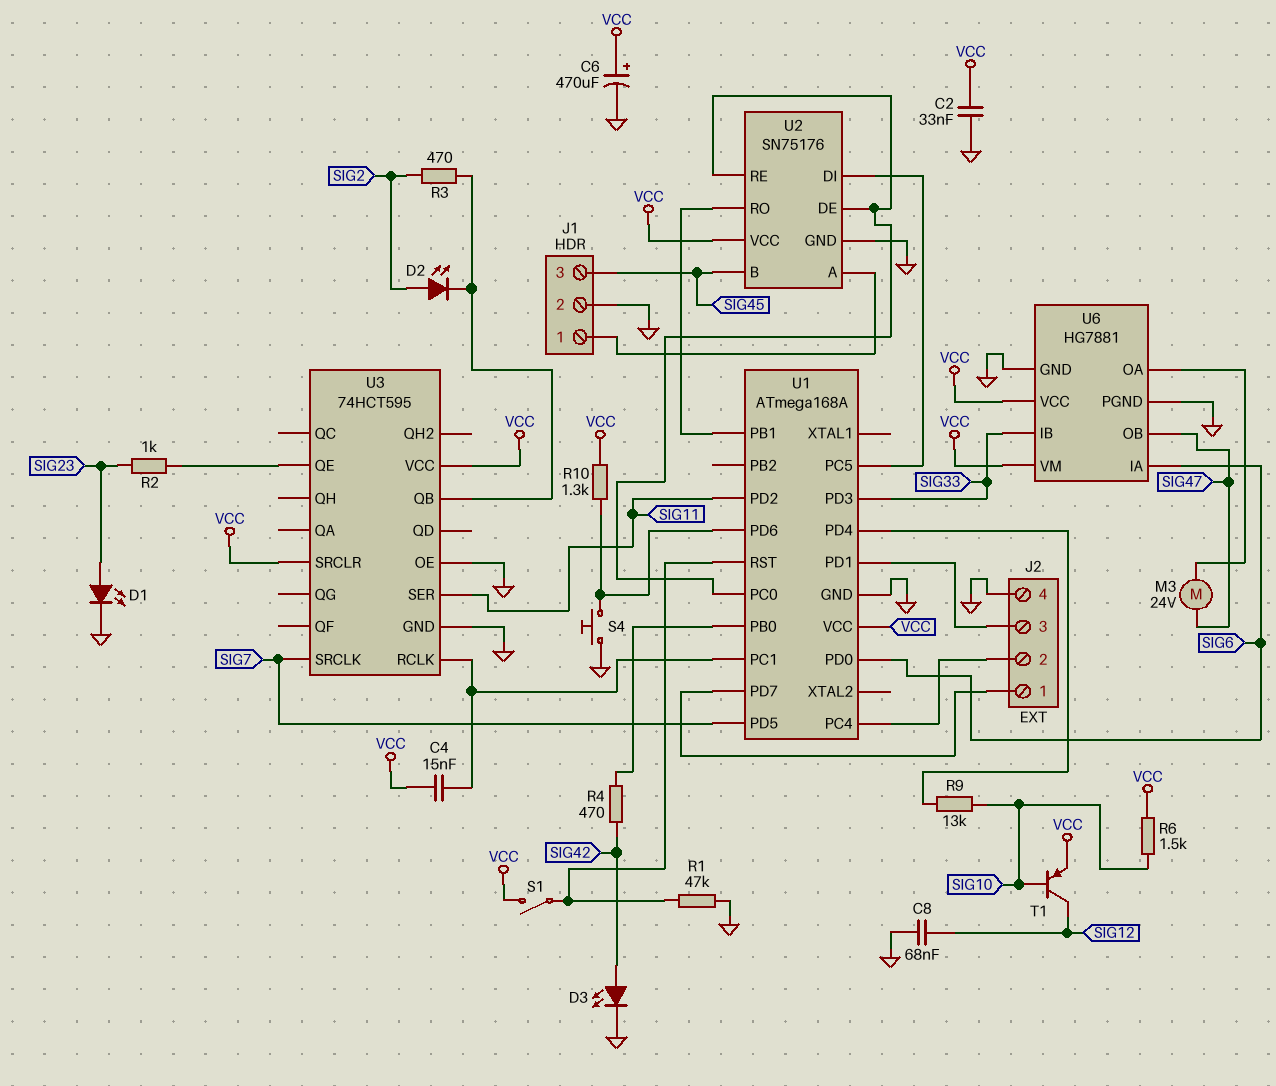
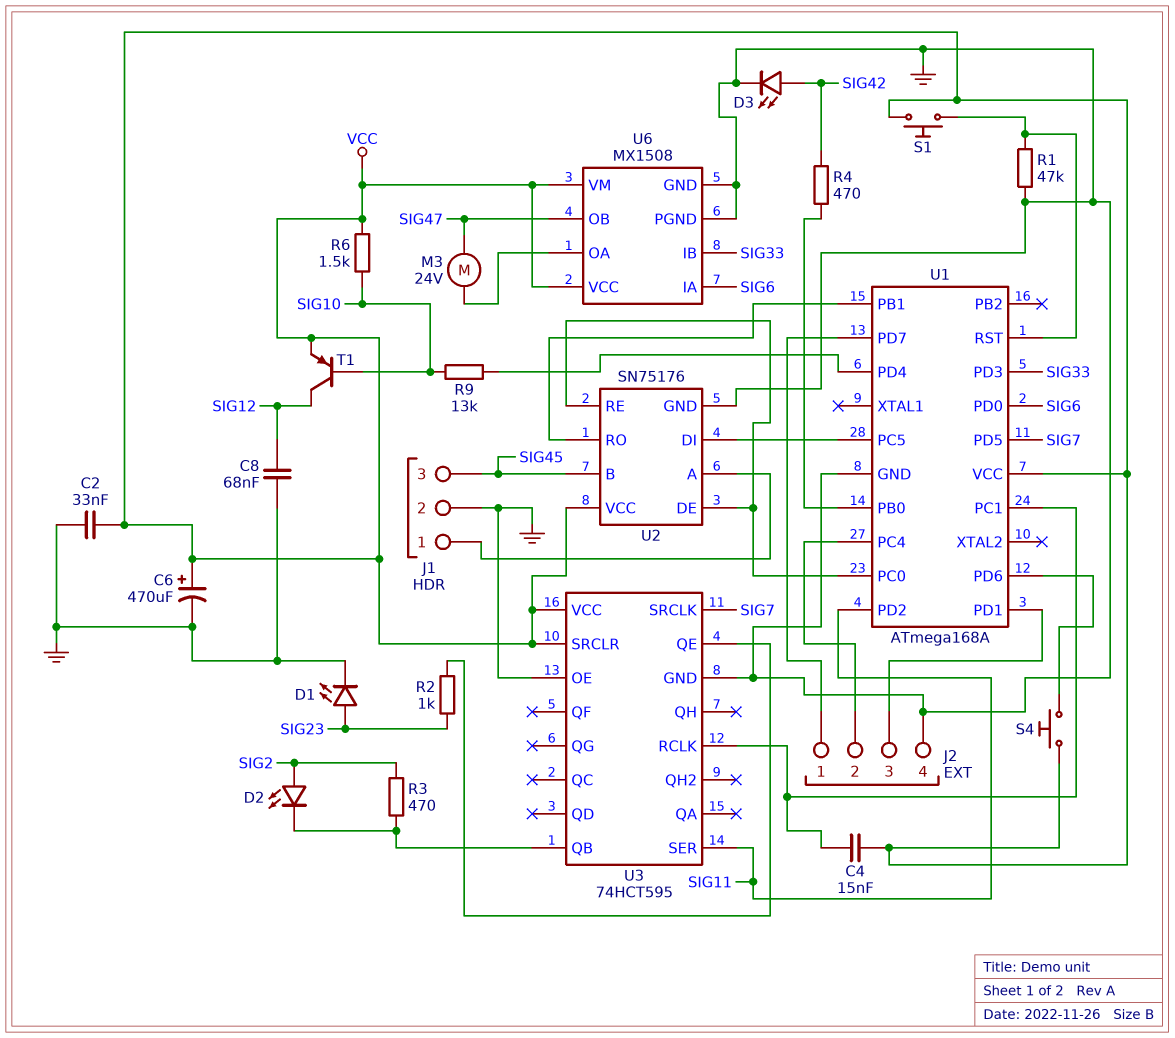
R10: 1.3k (U1/PD6, VCC) -> none
S1: switch (U1/RST, VCC) -> button (U1/RST, VCC)
S4: button (GND, U1/PD6) -> button (U1/PD6, VCC)
U6: HG7881 -> MX1508

